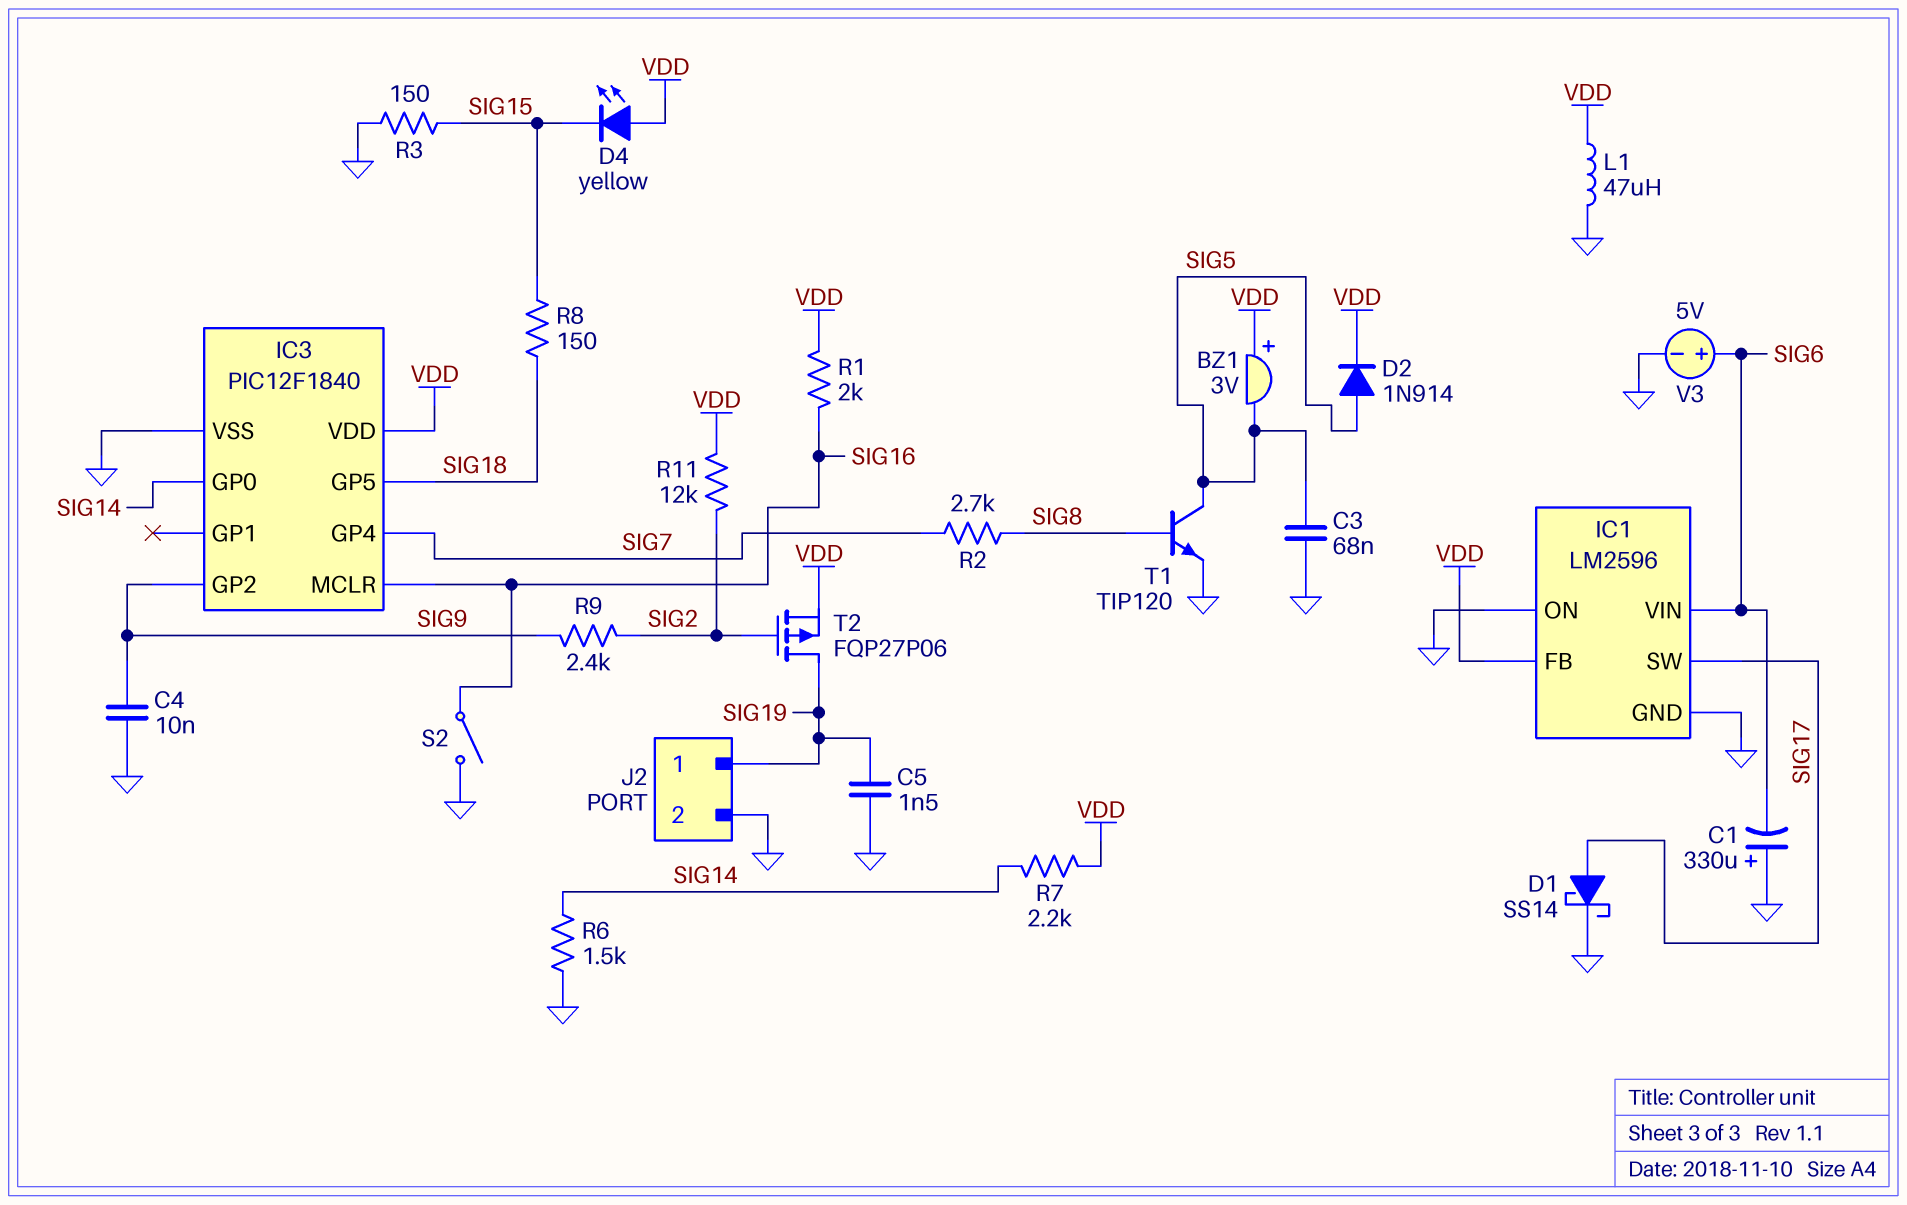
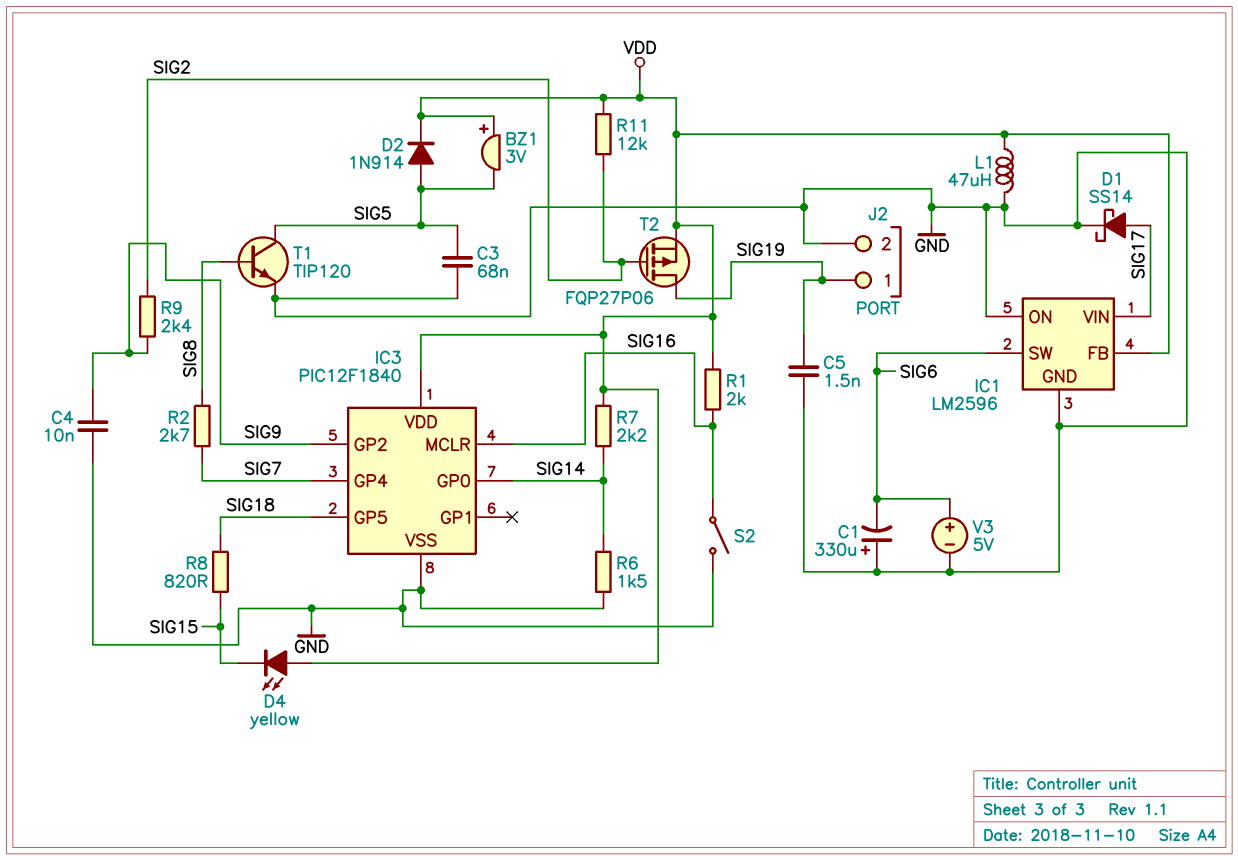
IC1 pin SW: SIG17 -> SIG6
IC1 pin VIN: SIG6 -> SIG17
R3: 150 (GND, SIG15) -> none
R8: 150 (SIG15, SIG18) -> 820 (SIG15, SIG18)

